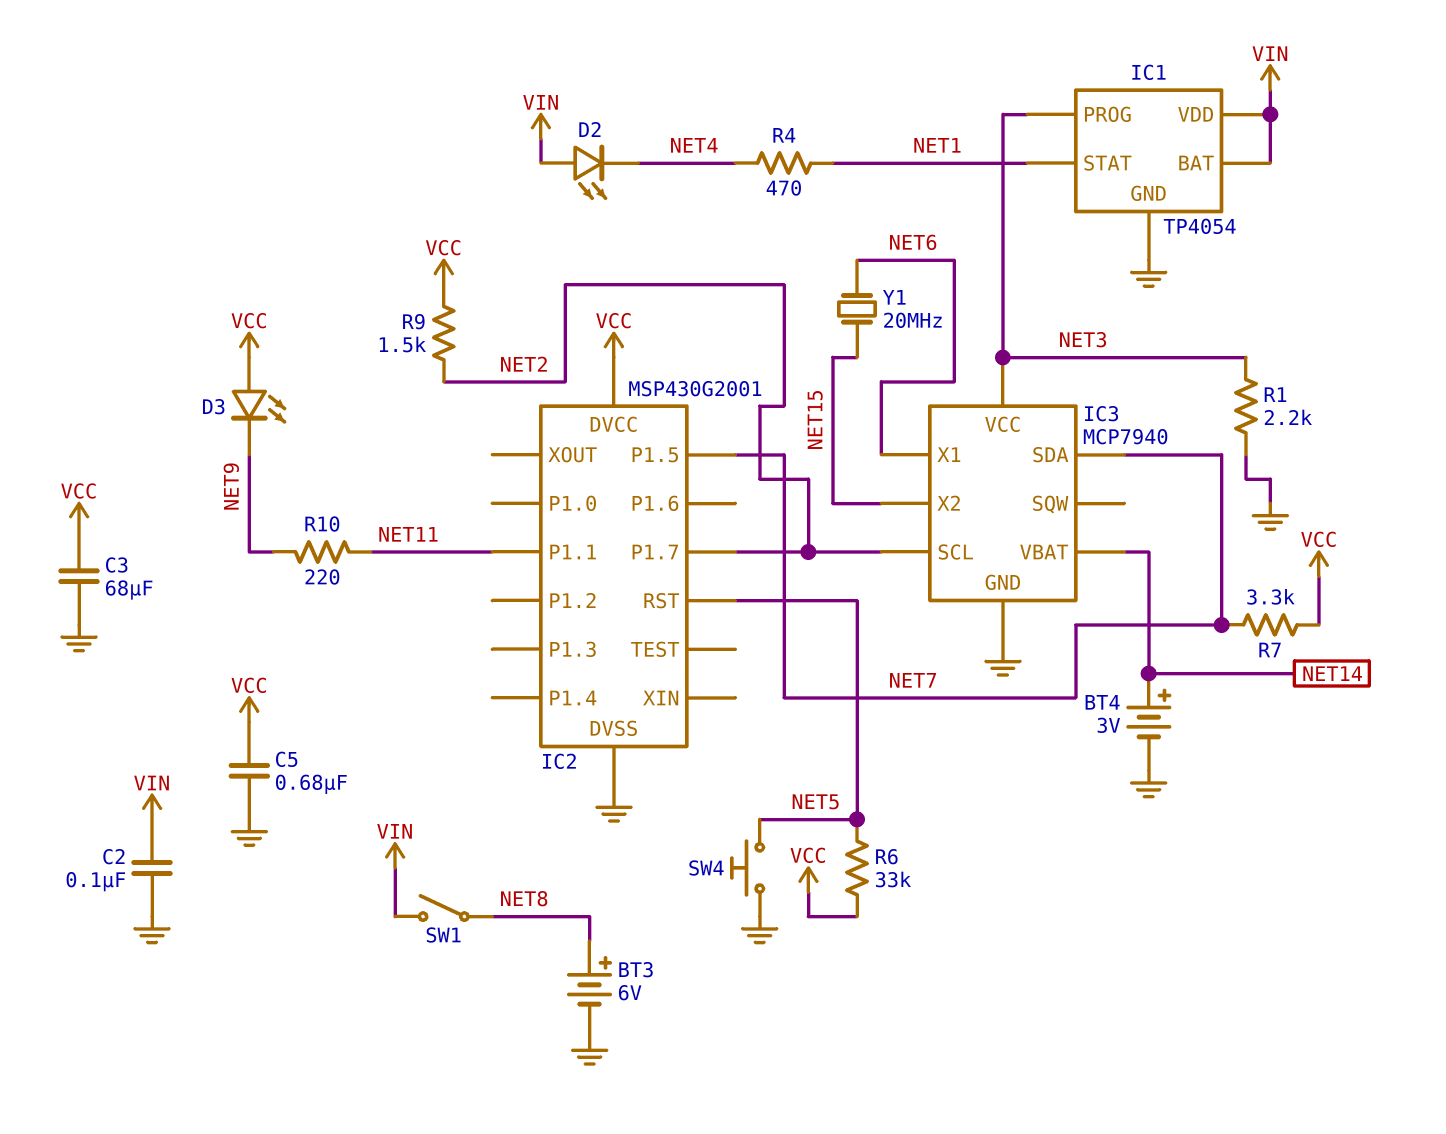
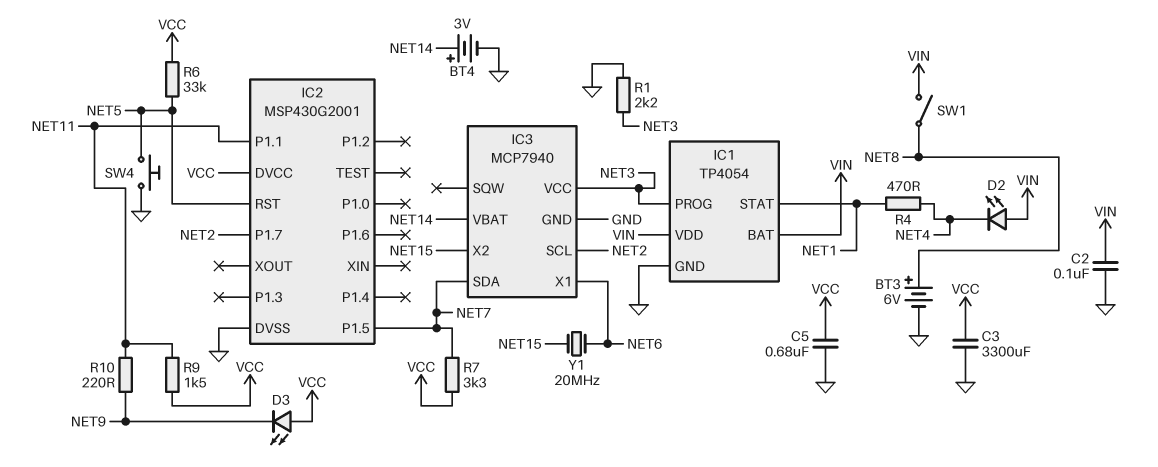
C3: 68uF (GND, VCC) -> 3300uF (GND, VCC)
R9: 1.5k (NET2, VCC) -> 1.5k (NET11, VCC)

